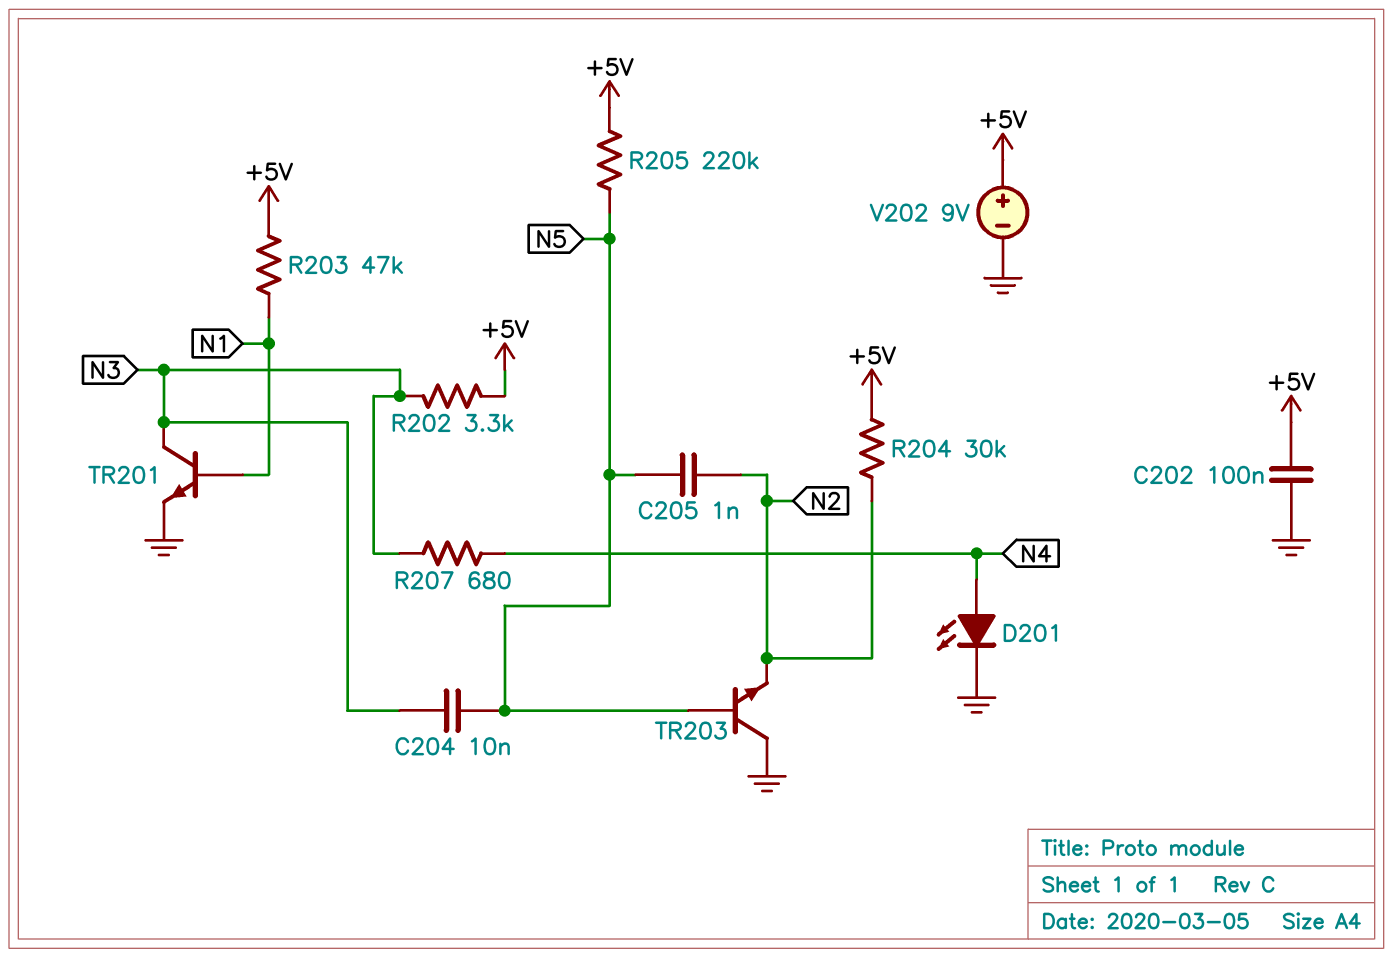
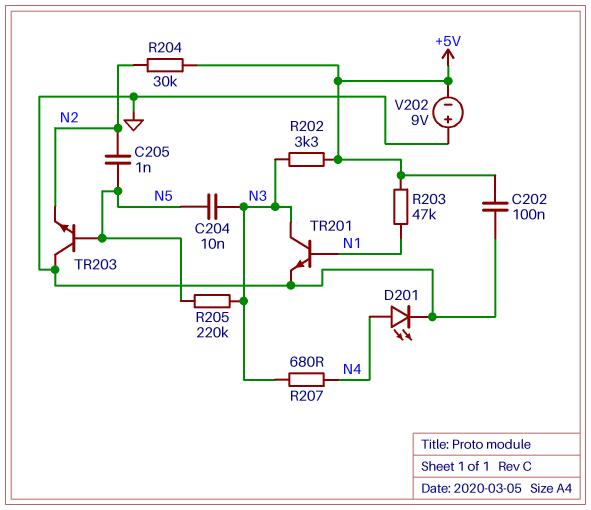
R205: 220k (+5V, N5) -> 220k (N3, N5)
V202: 9V (plus +5V, minus GND) -> 9V (plus GND, minus +5V)

